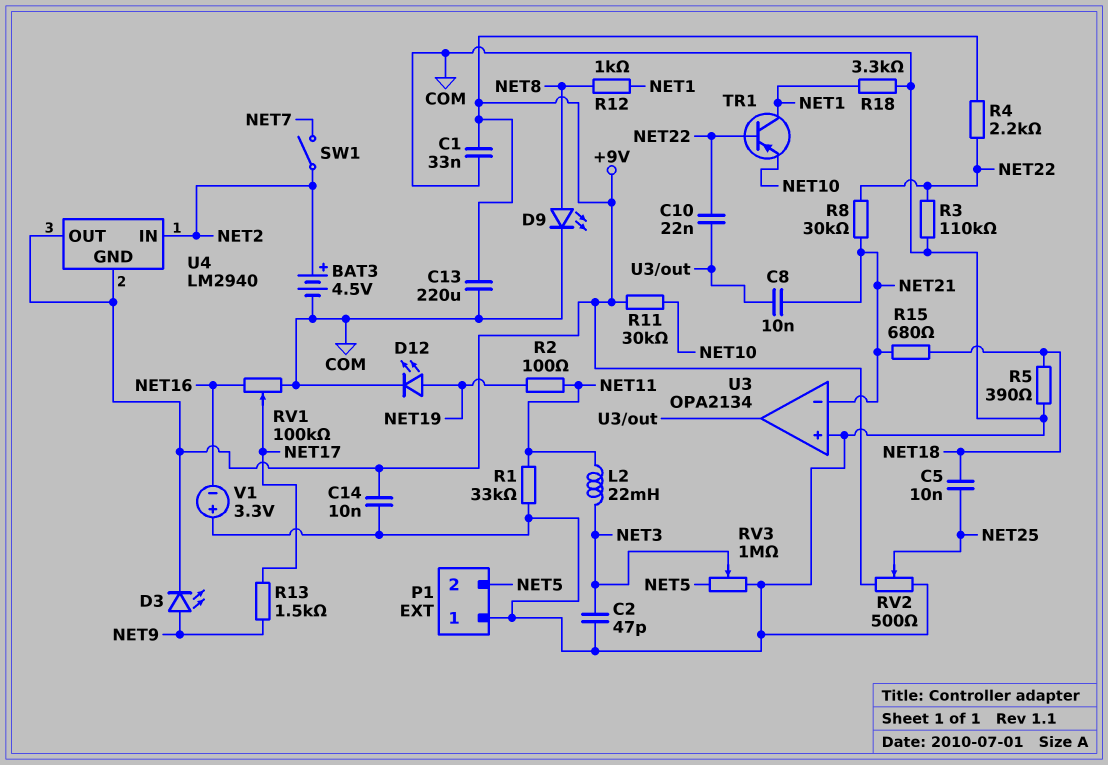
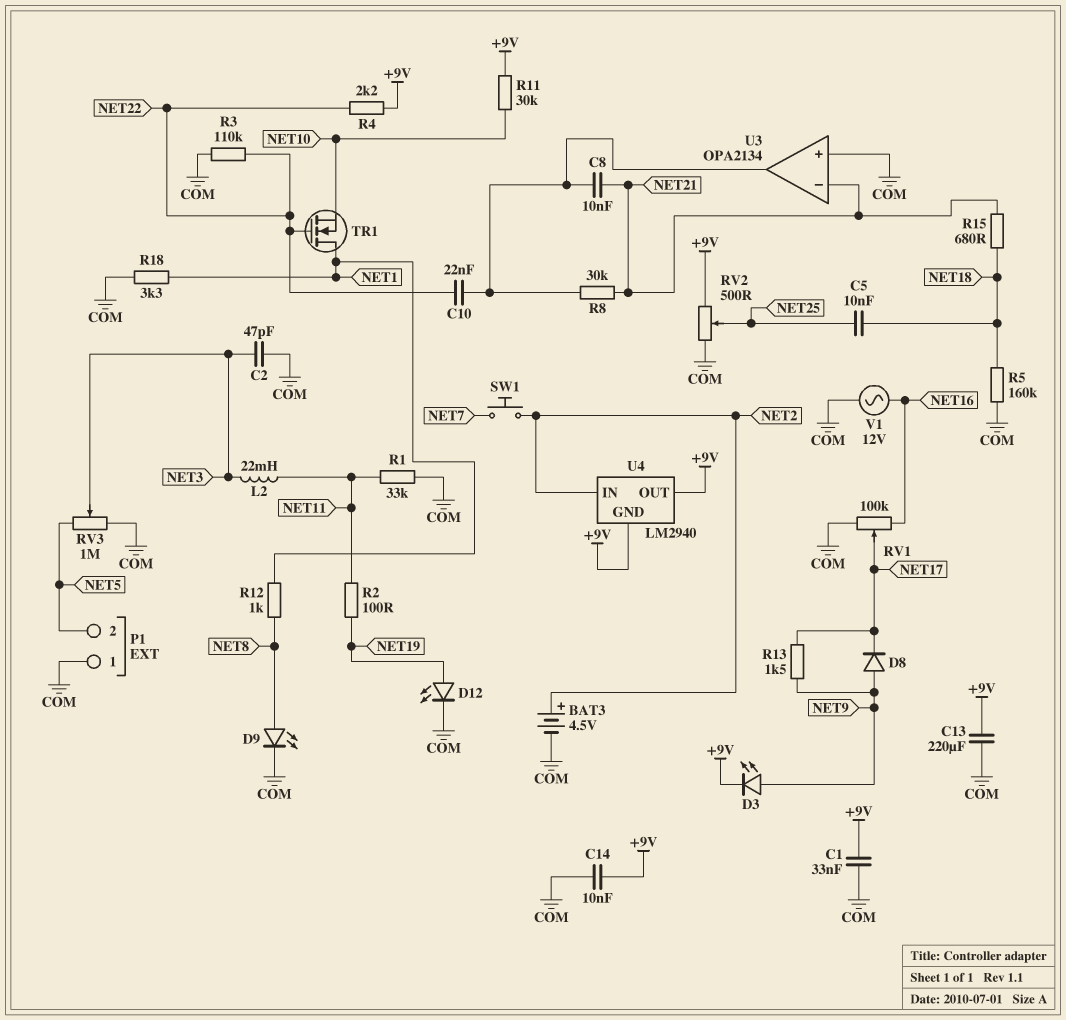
D8: none -> diode (A NET9, K NET17)
R5: 390 (COM, NET18) -> 160k (COM, NET18)
R8: 30k (NET21, NET22) -> 30k (NET21, U3/out)
SW1: switch (NET2, NET7) -> button (NET2, NET7)
TR1: PNP (B NET22, C NET1, E NET10) -> NMOS (G NET22, D NET1, S NET10)
V1: 3.3V (plus COM, minus NET16) -> AC 12V (COM, NET16)

